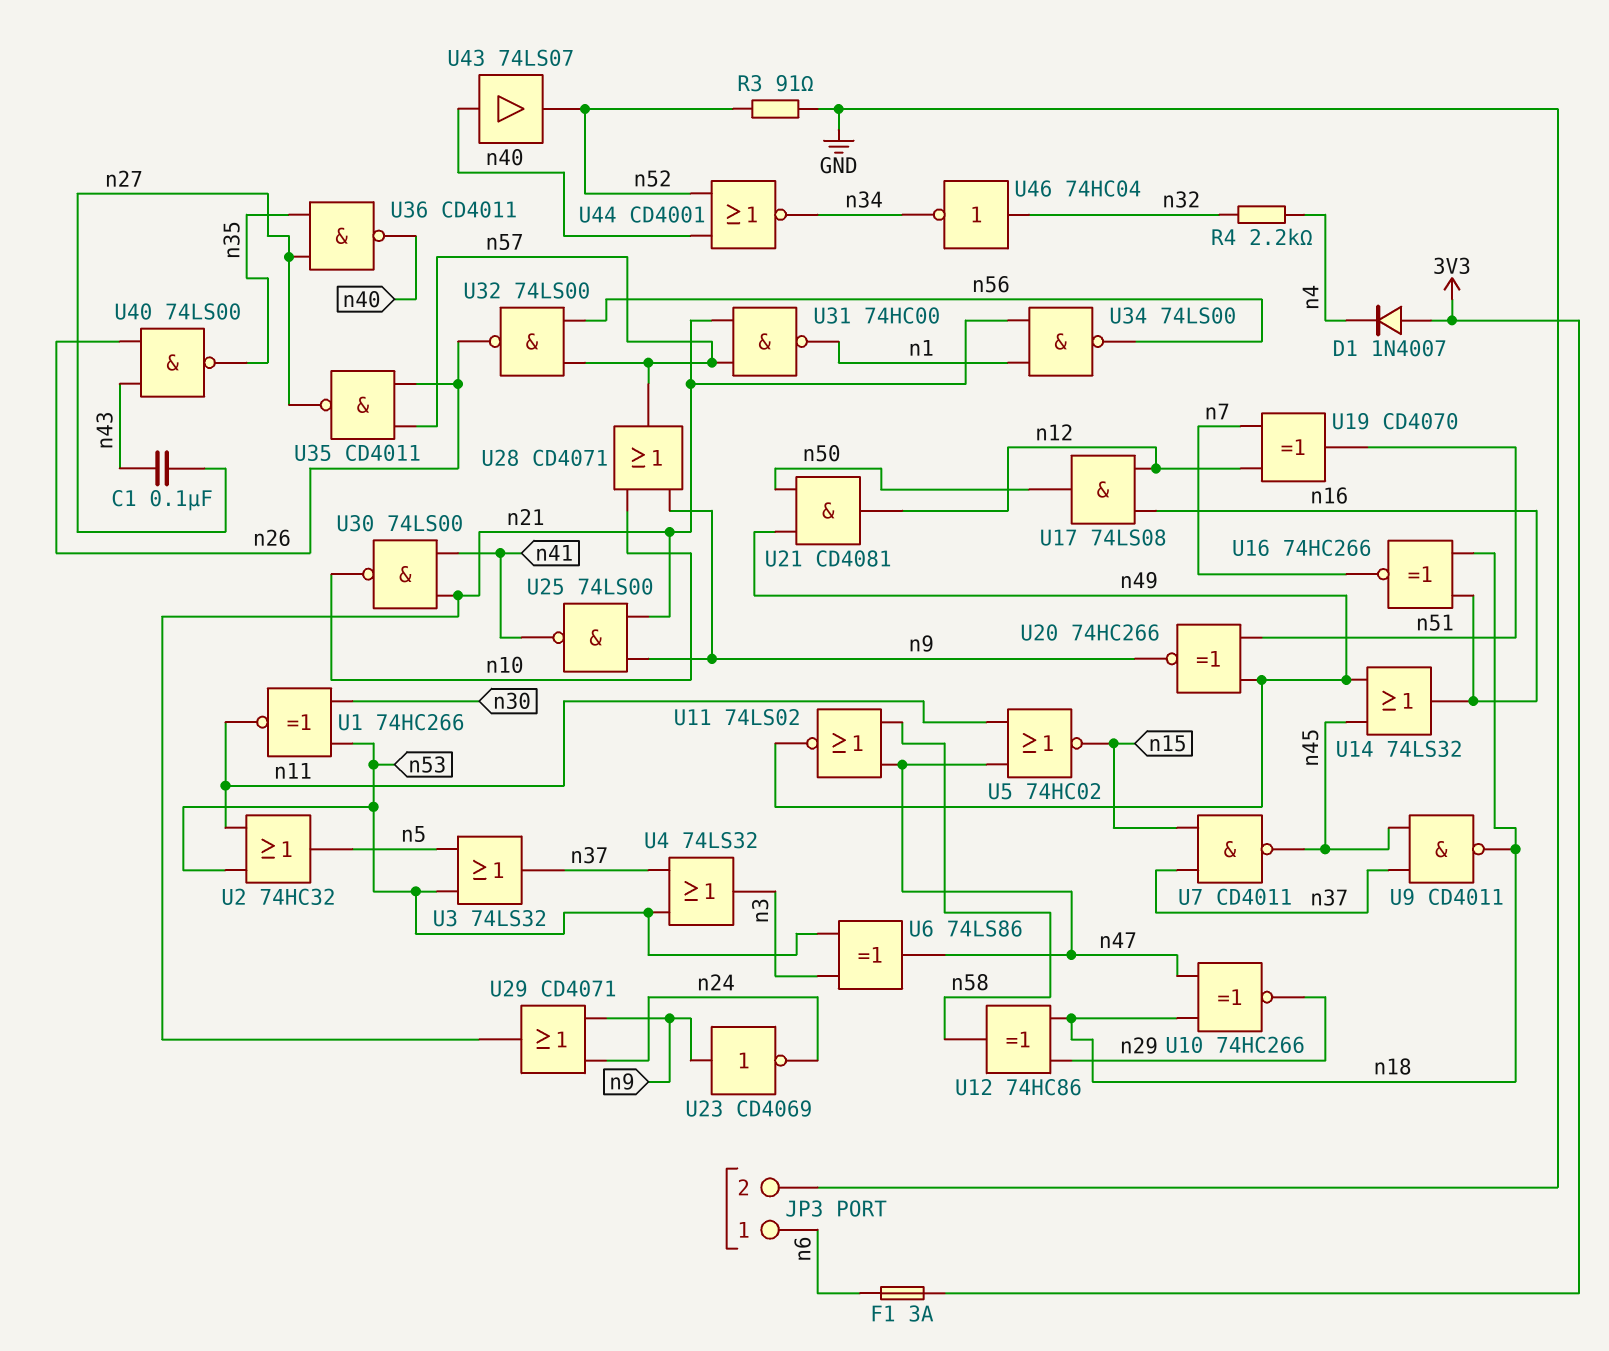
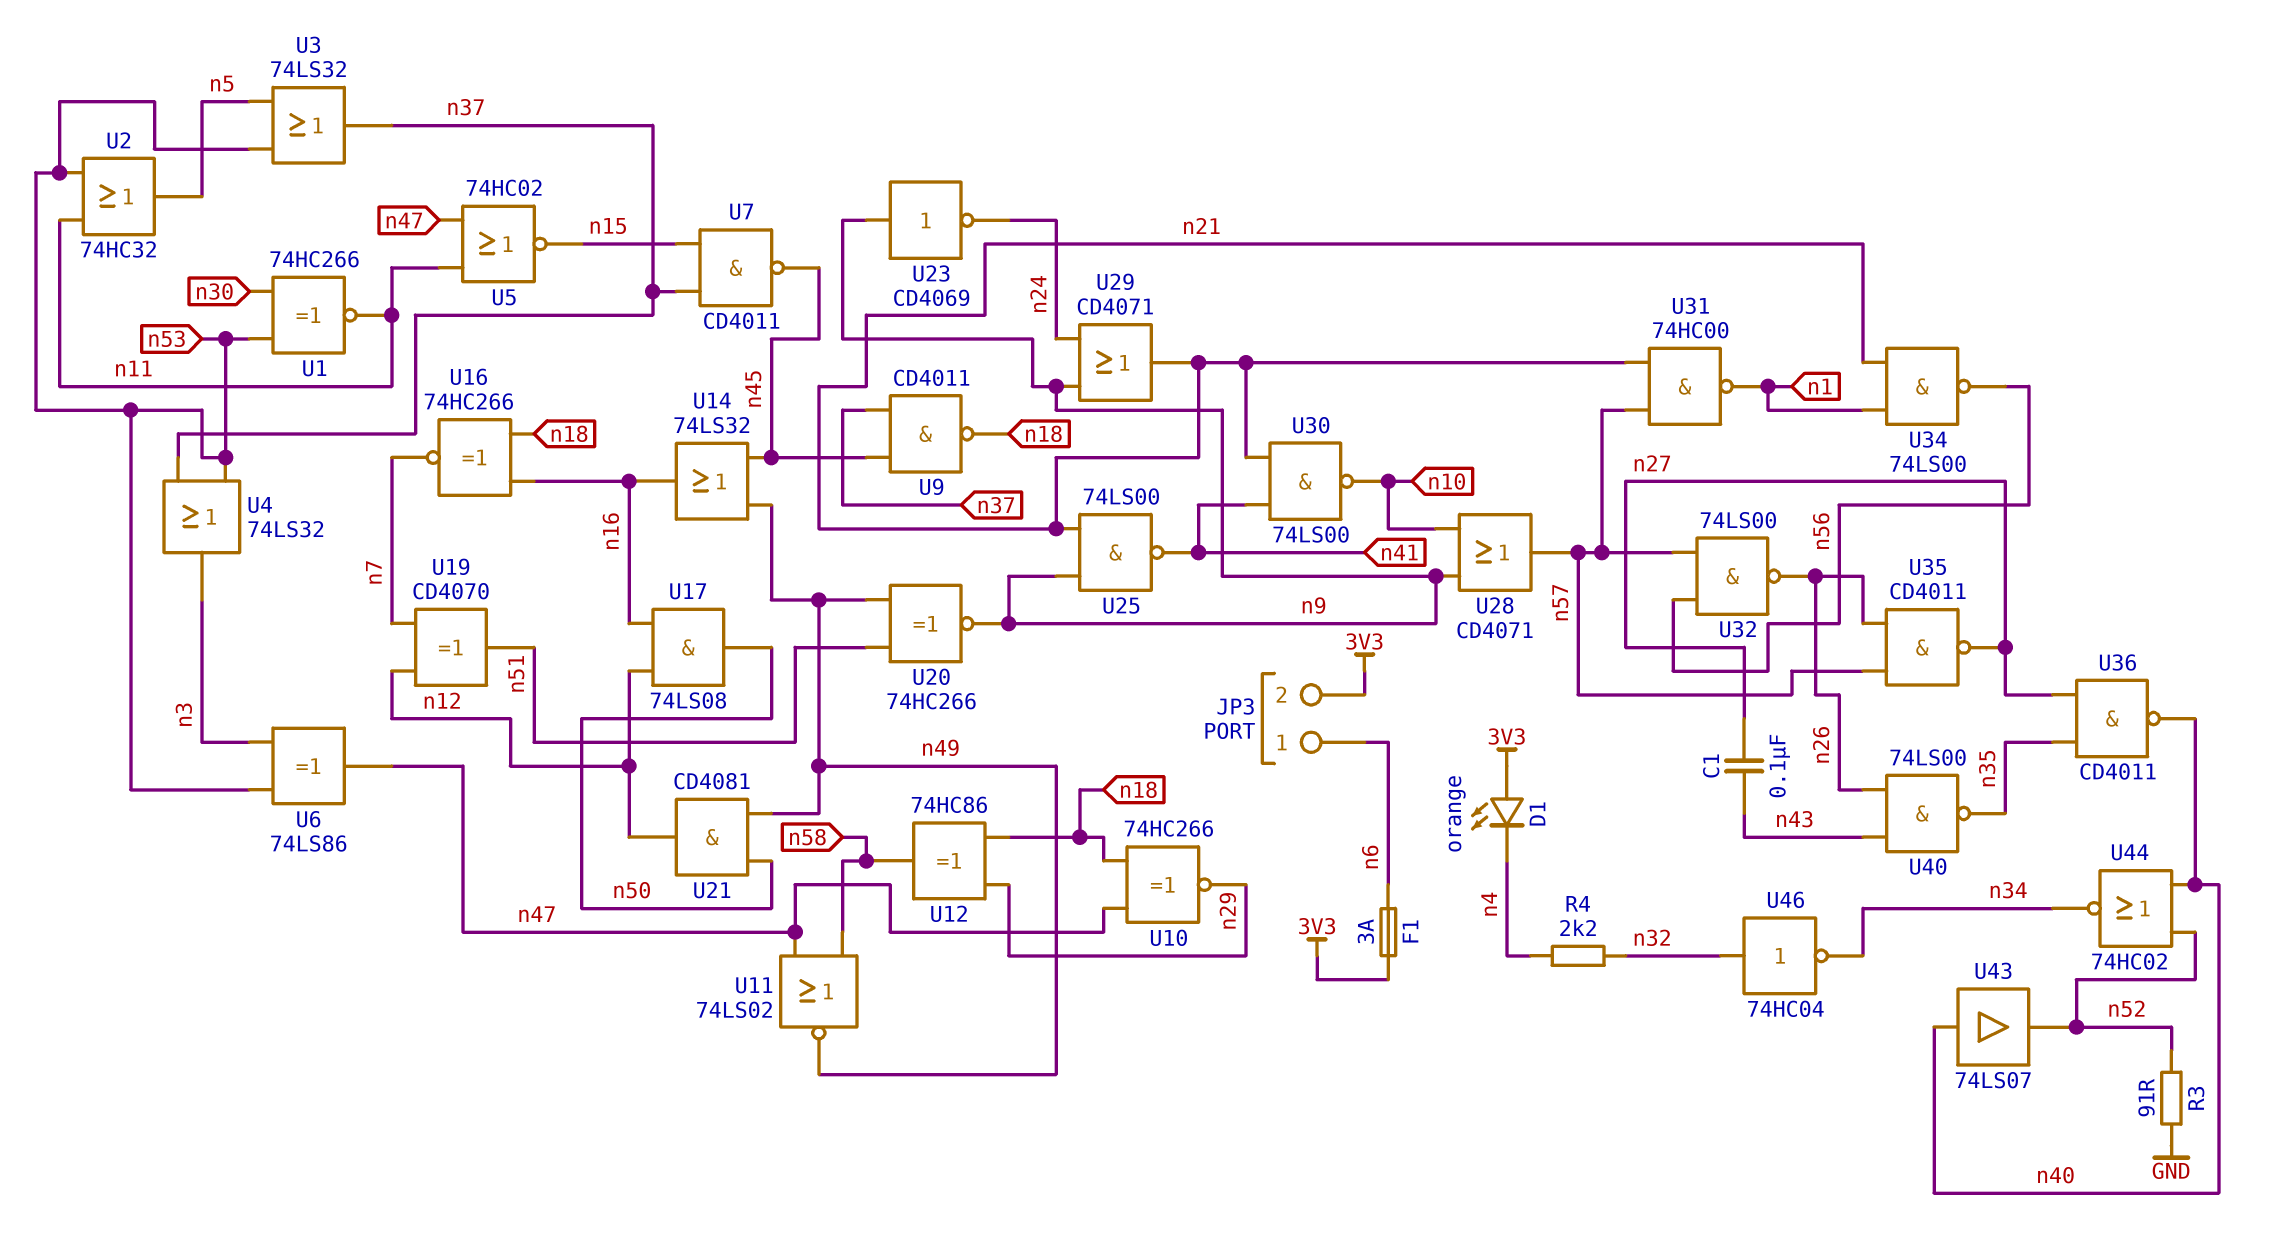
D1: diode 1N4007 (A 3V3, K n4) -> LED orange (A 3V3, K n4)
JP3 pin 2: GND -> 3V3
U44: NOR CD4001 (in n40, in n52, out n34) -> NOR 74HC02 (in n40, in n52, out n34)

